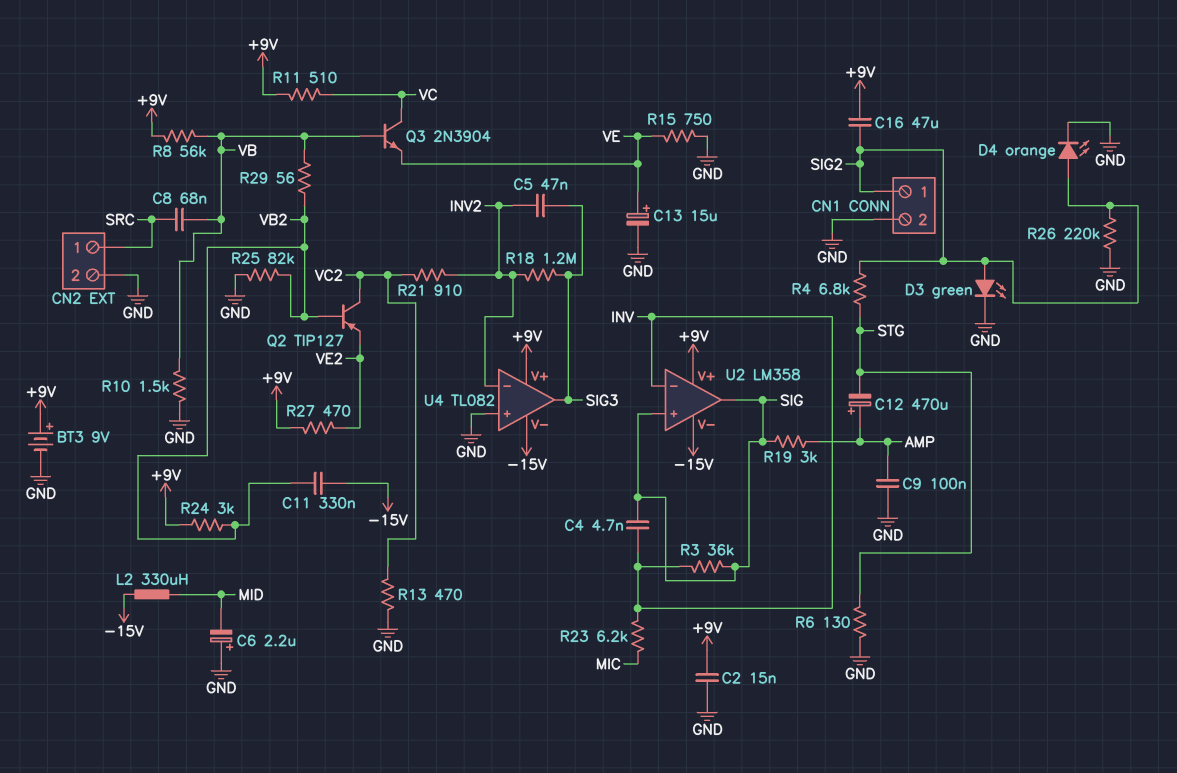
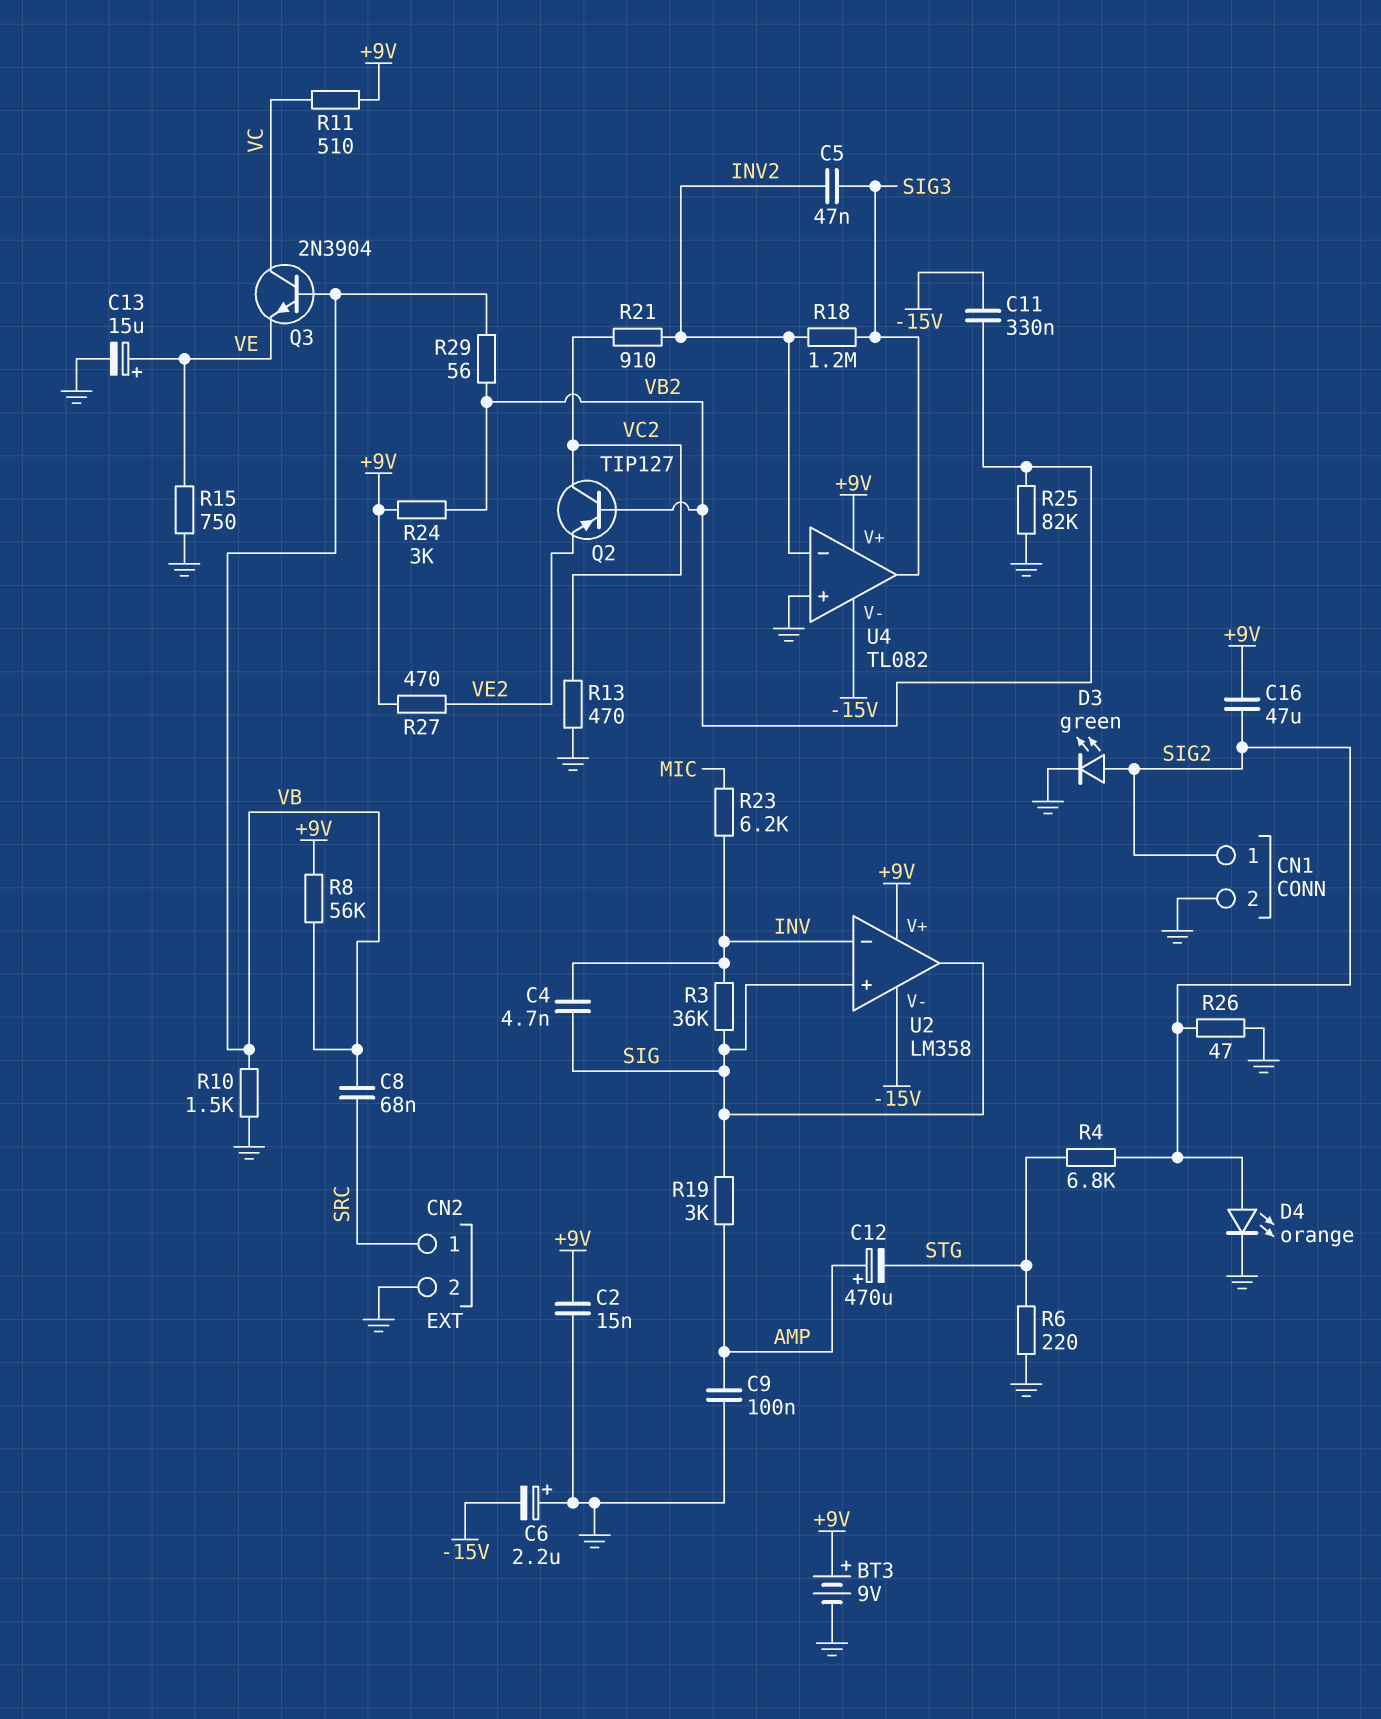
C6: 2.2uF (plus GND, minus MID) -> 2.2uF (plus GND, minus -15V)
L2: 330uH (-15V, MID) -> none
R6: 130 (GND, STG) -> 220 (GND, STG)
R26: 220k (GND, SIG2) -> 47 (GND, SIG2)

